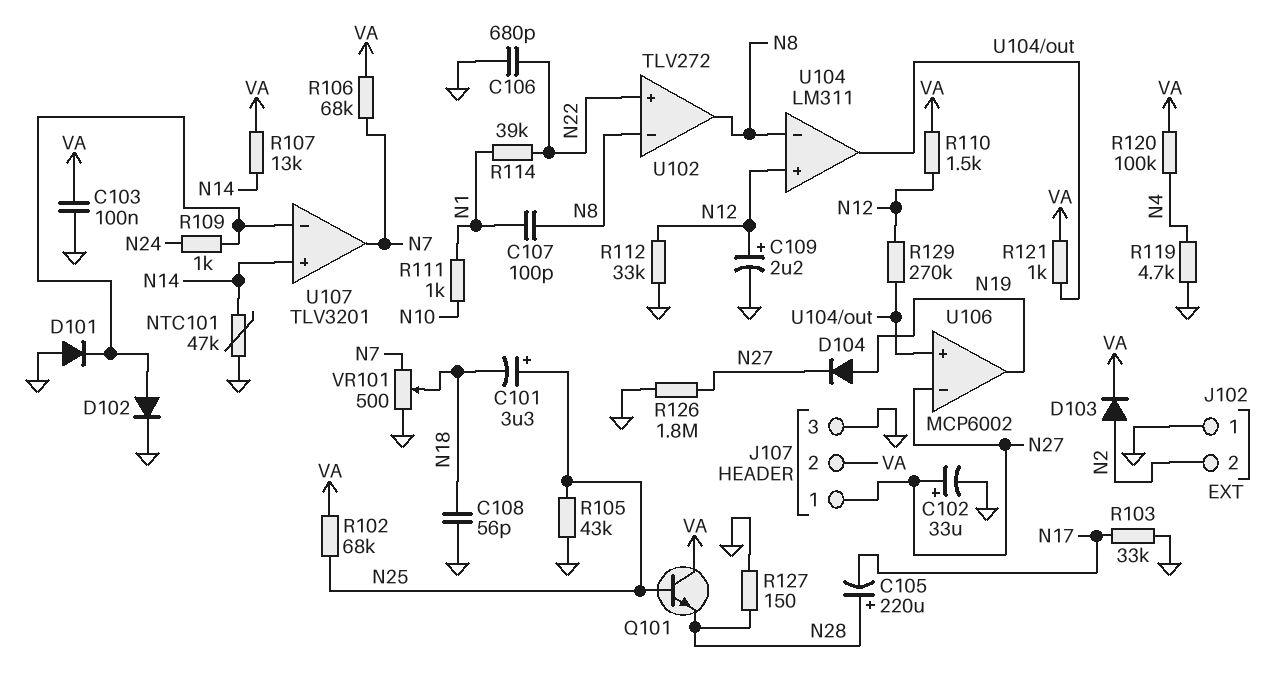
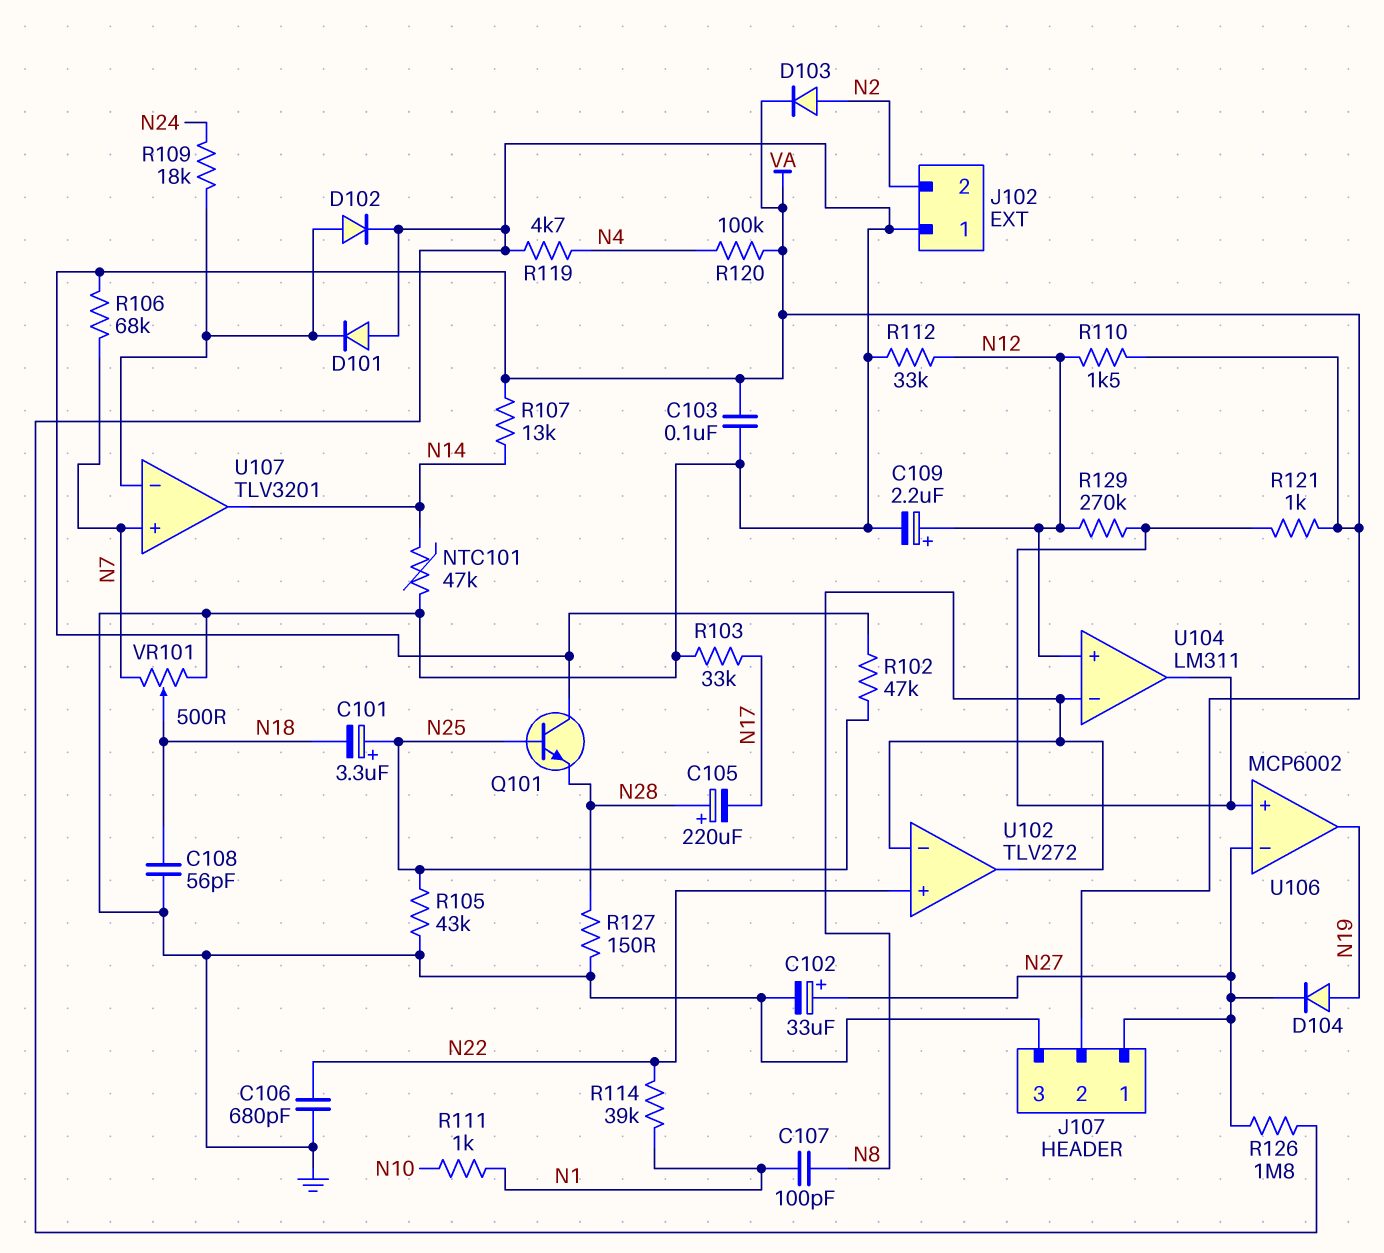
R102: 68k (N25, VA) -> 47k (N25, VA)
R109: 1k (N24, U107/in-) -> 18k (N24, U107/in-)
U107 pin in+: N14 -> N7
U107 pin out: N7 -> N14

